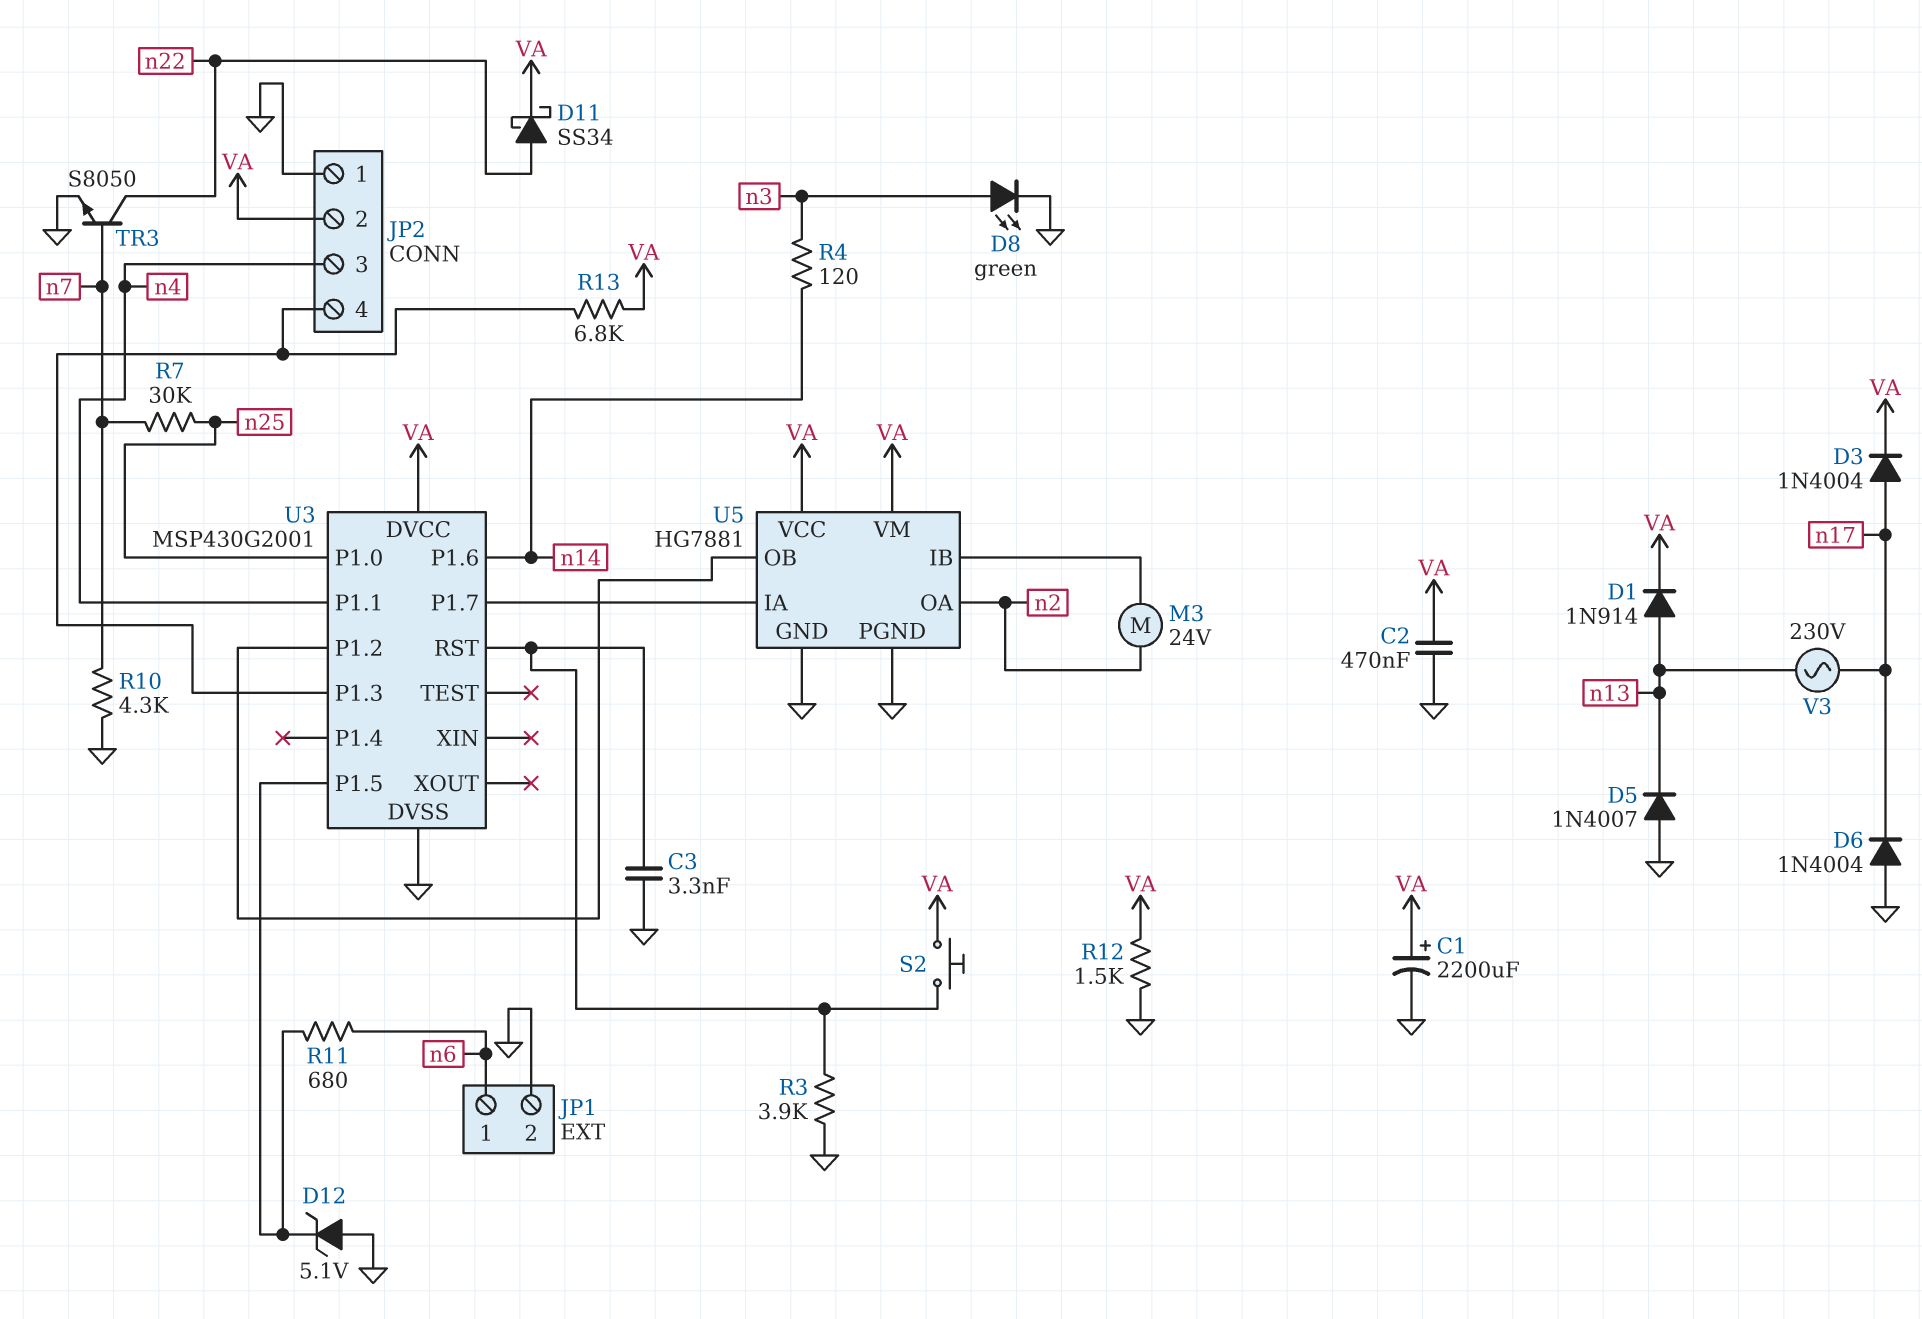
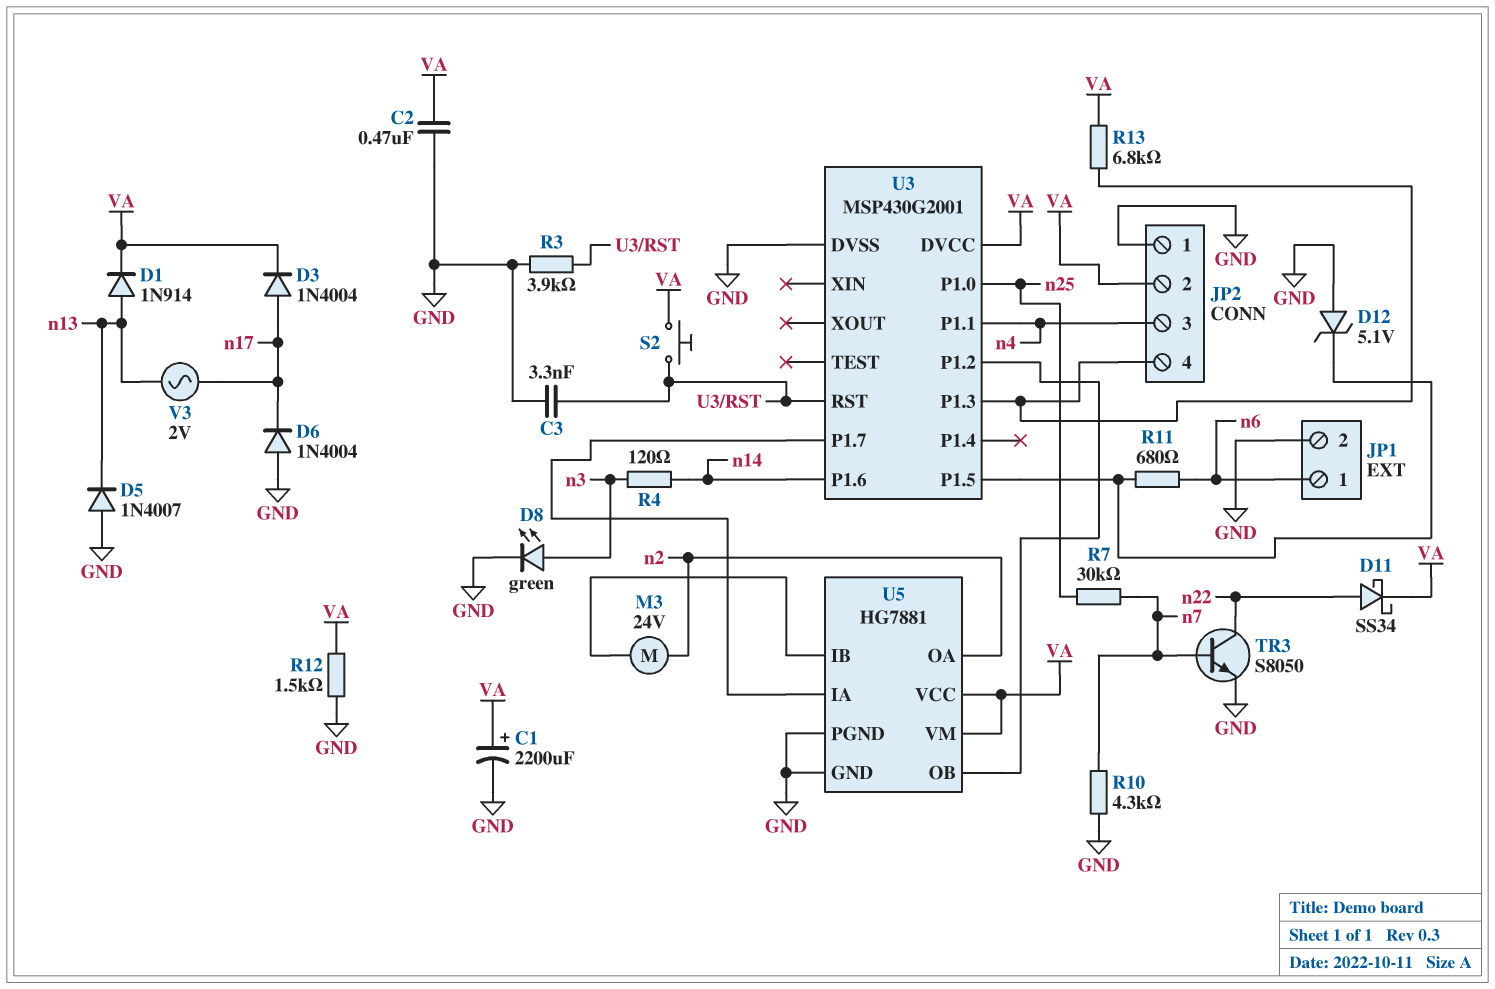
V3: AC 230V (n13, n17) -> AC 2V (n13, n17)

